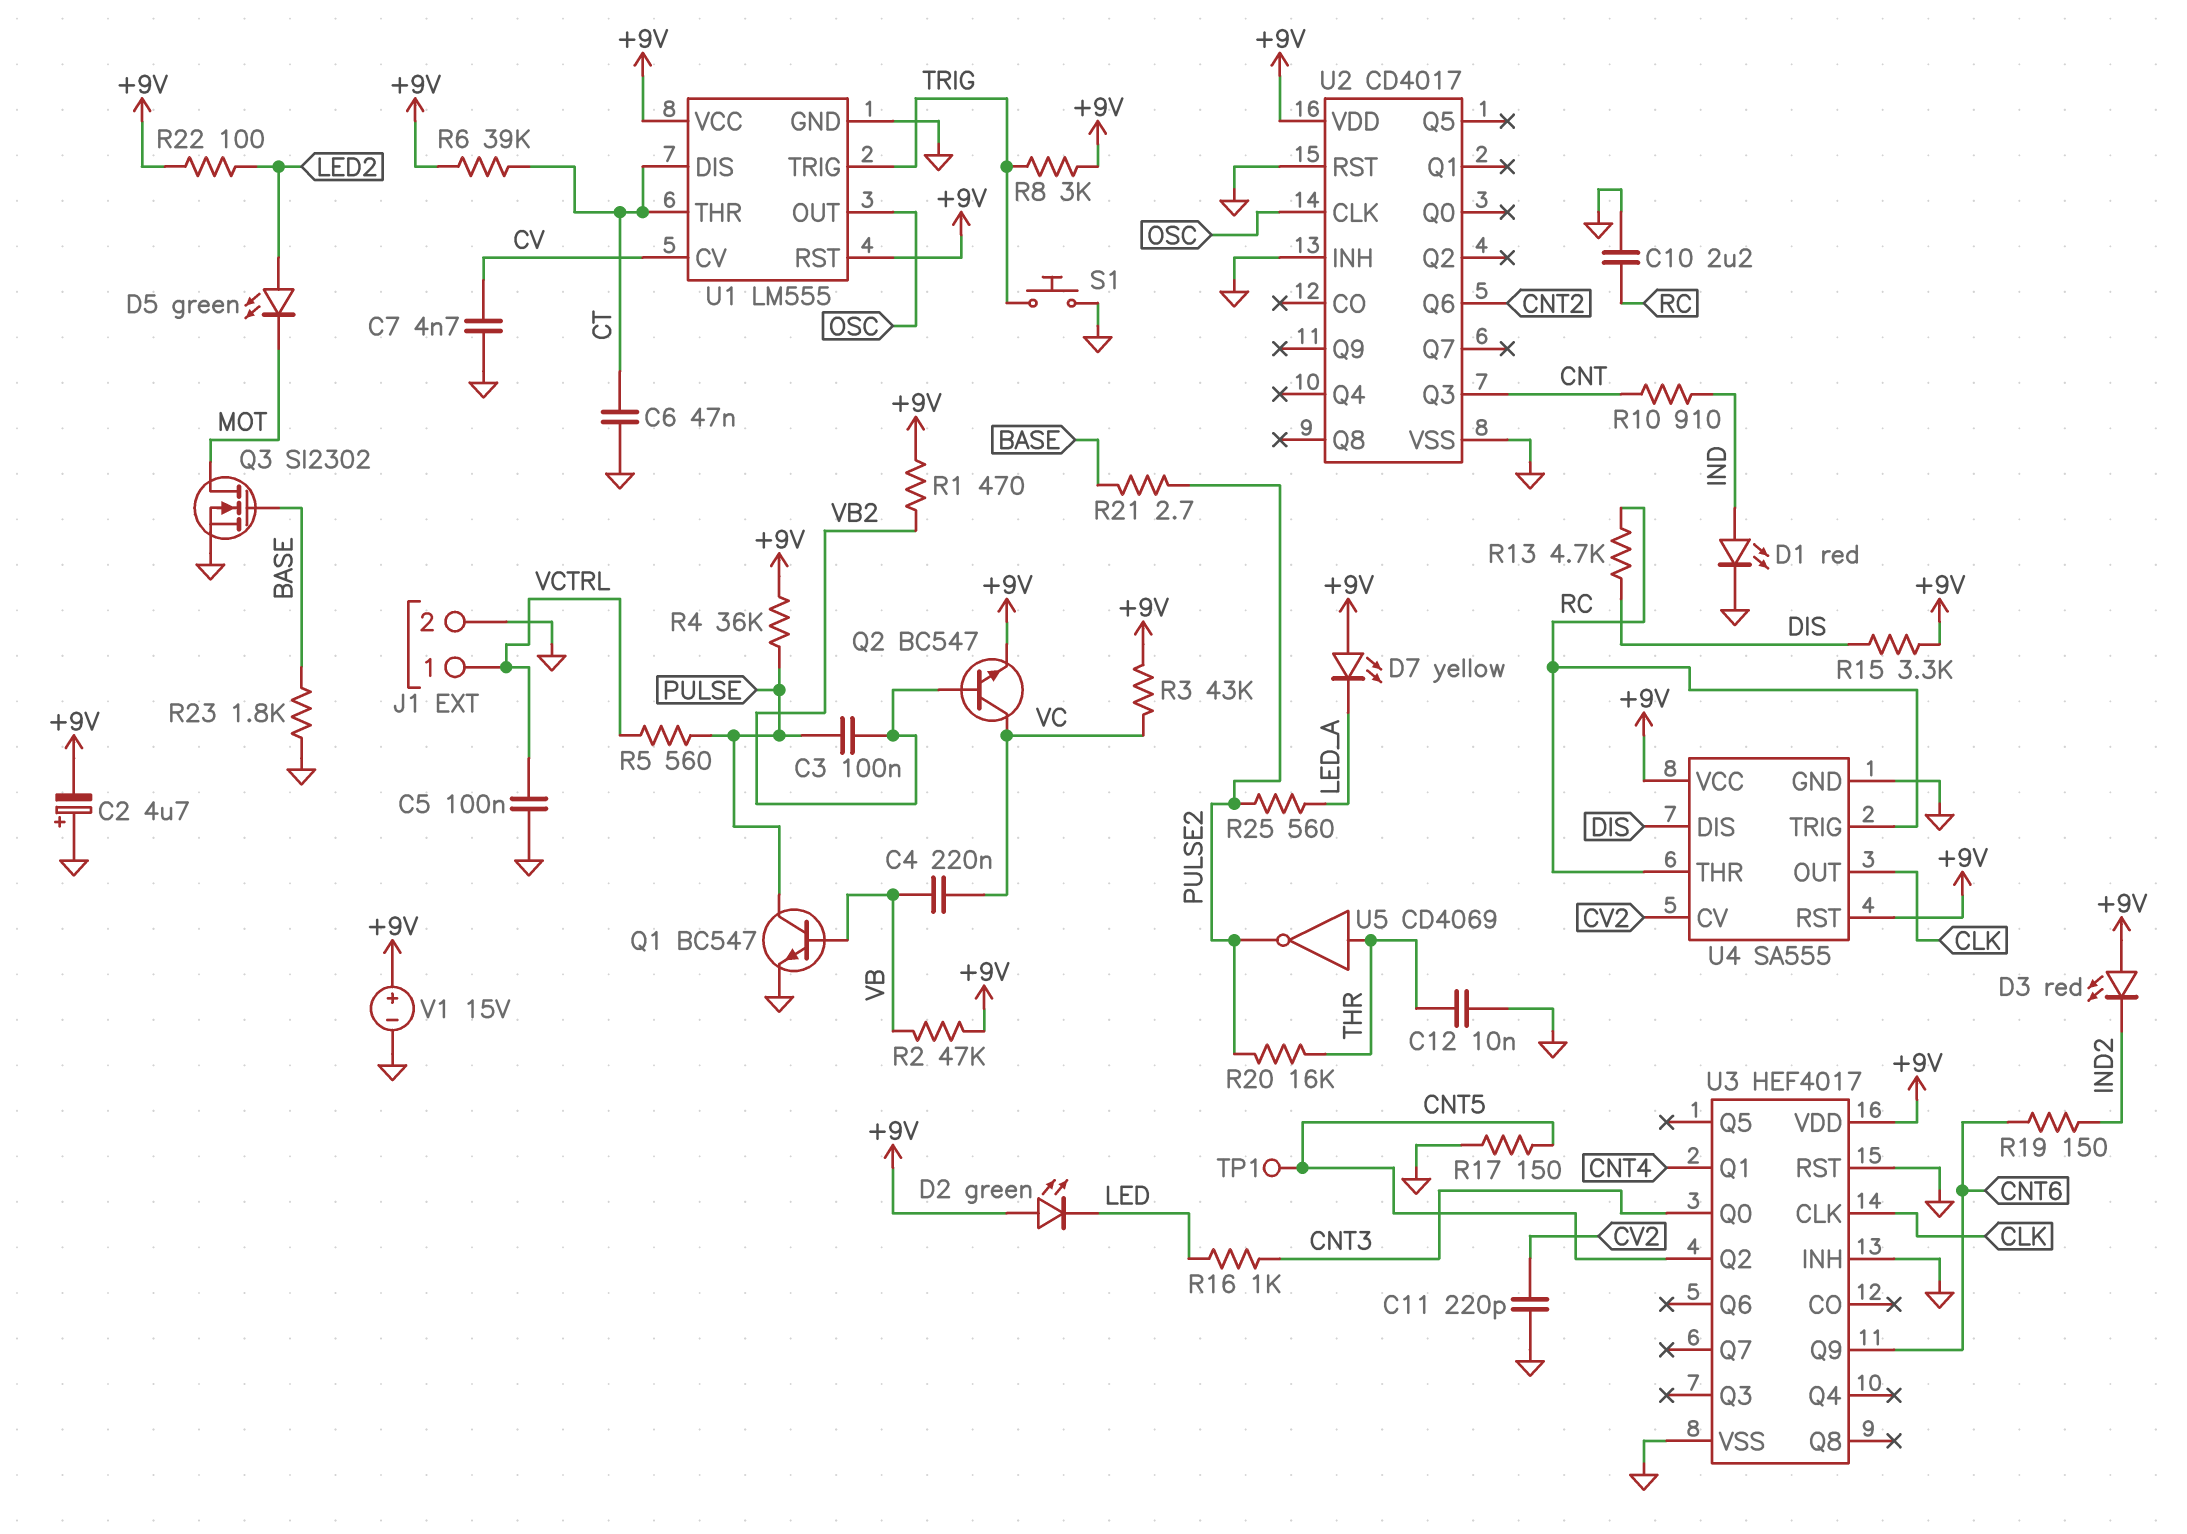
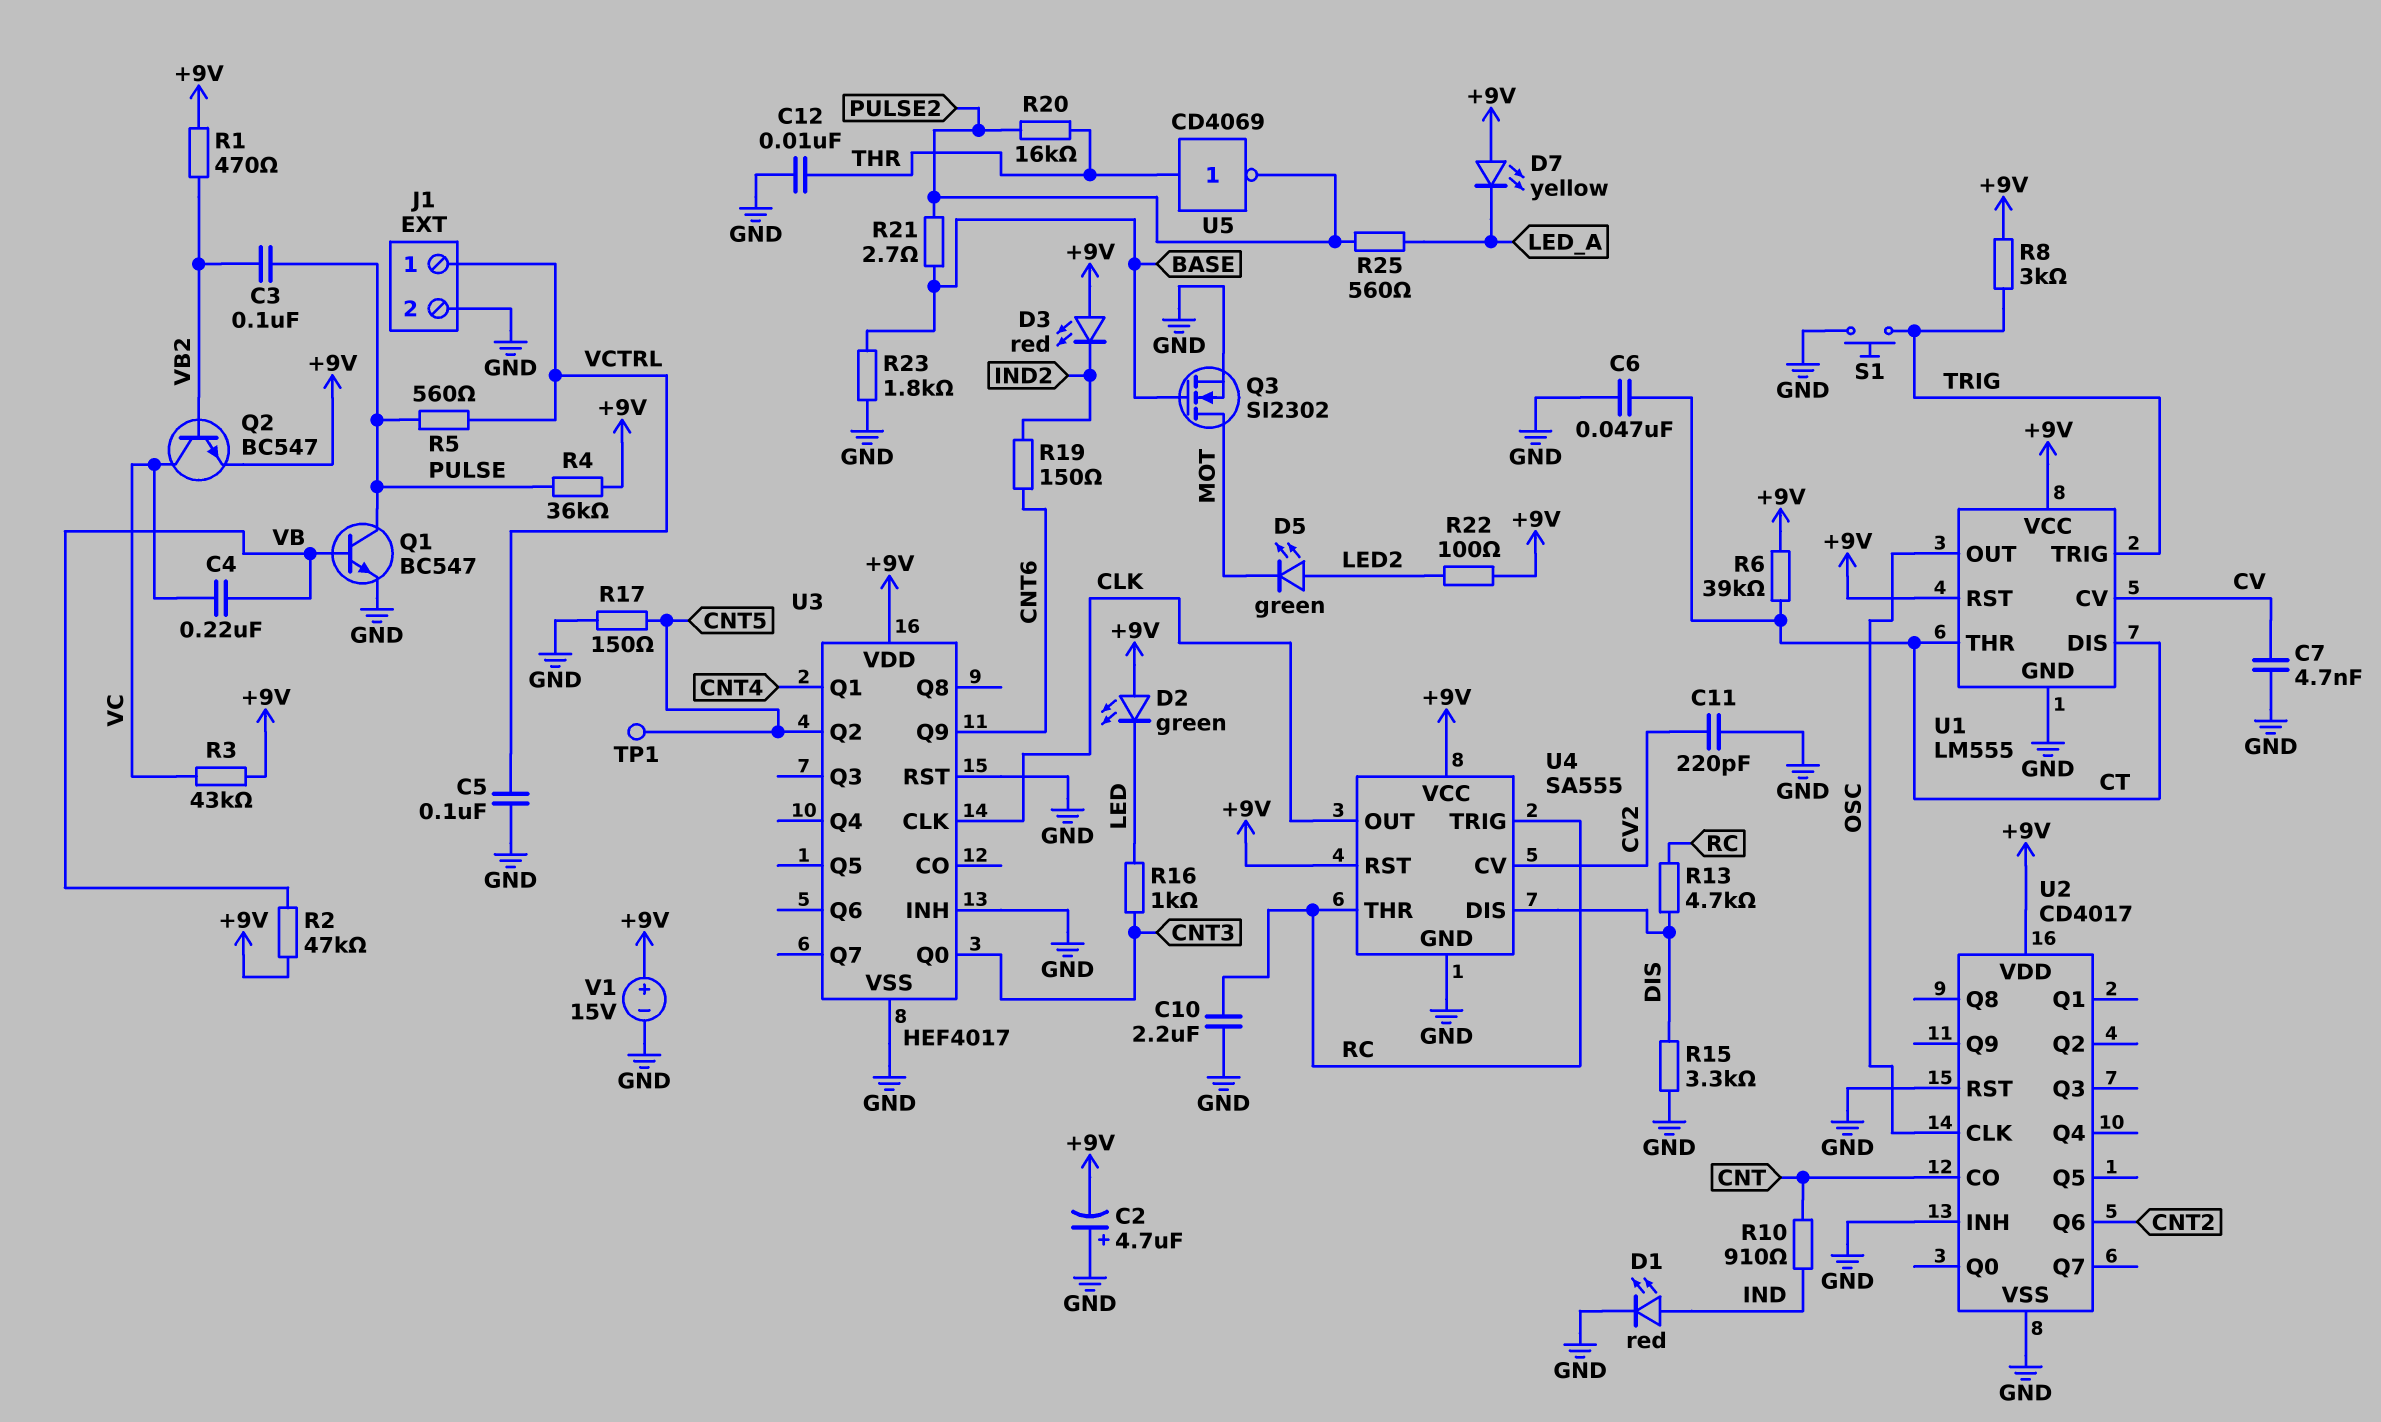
R15: 3.3k (+9V, DIS) -> 3.3k (DIS, GND)
U2 pin CO: none -> CNT
U2 pin Q3: CNT -> none

